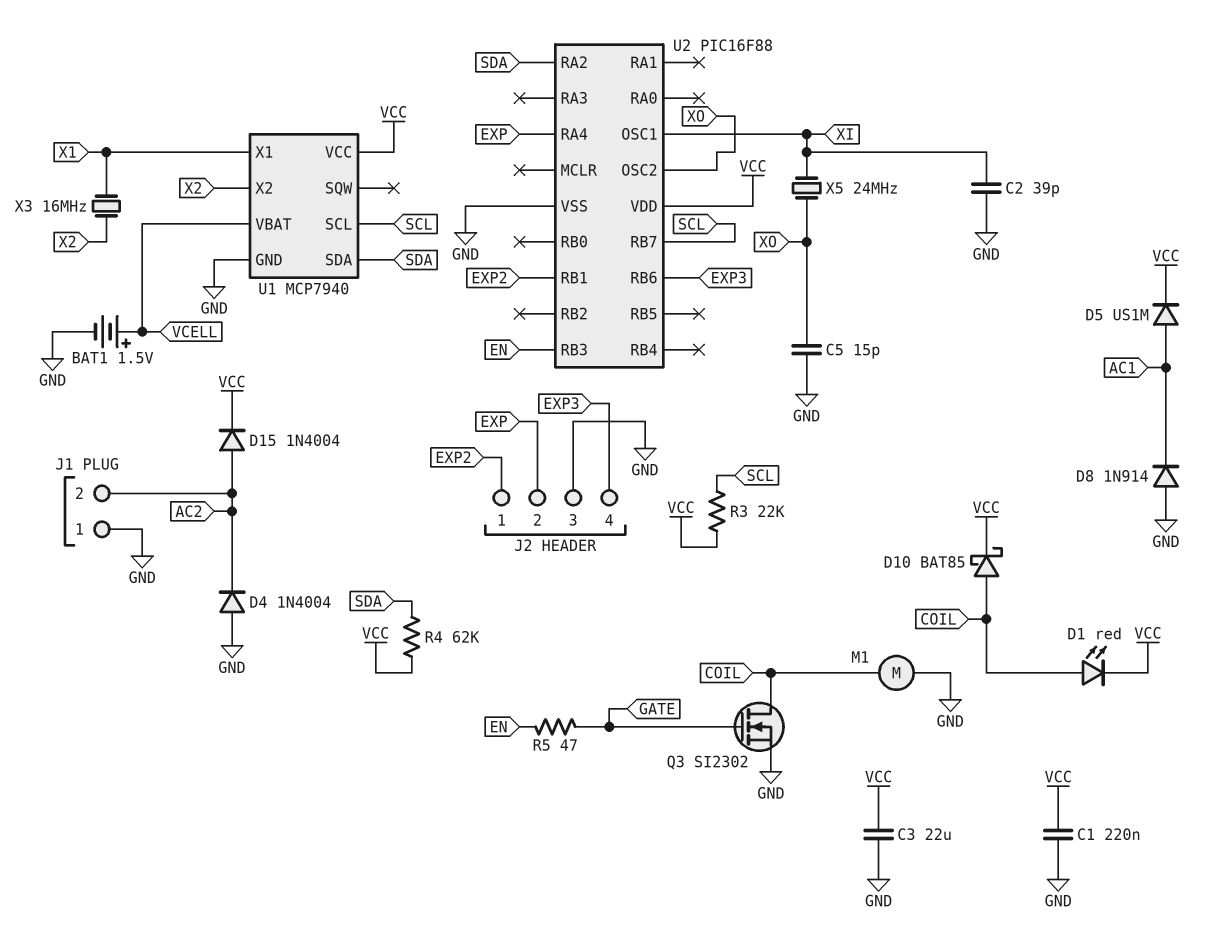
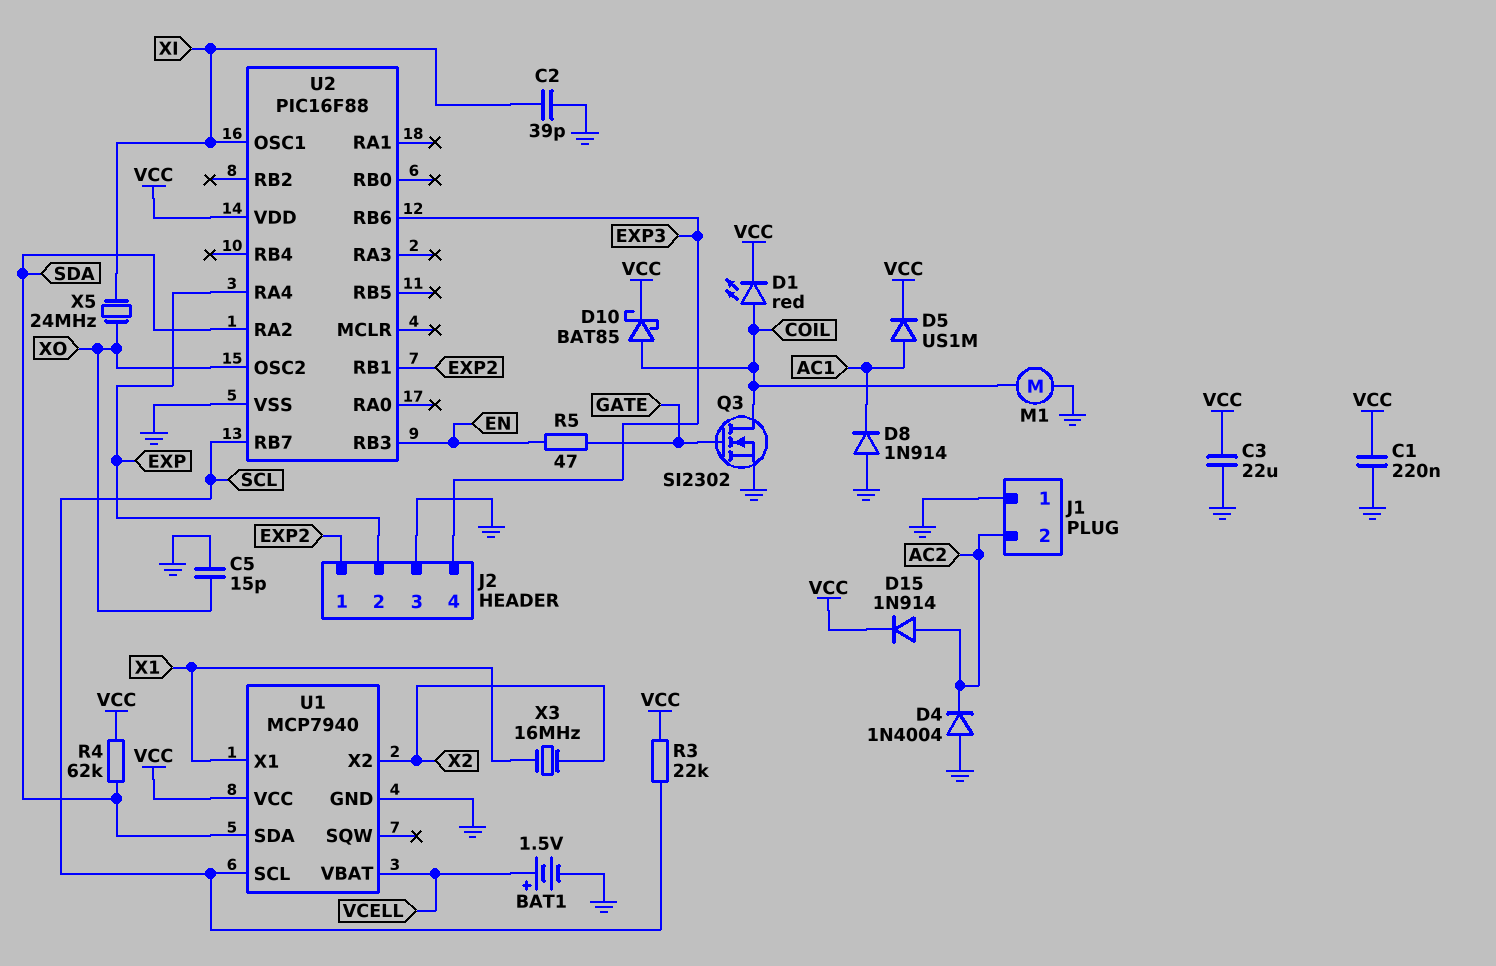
D15: diode 1N4004 (A AC2, K VCC) -> diode 1N914 (A AC2, K VCC)

